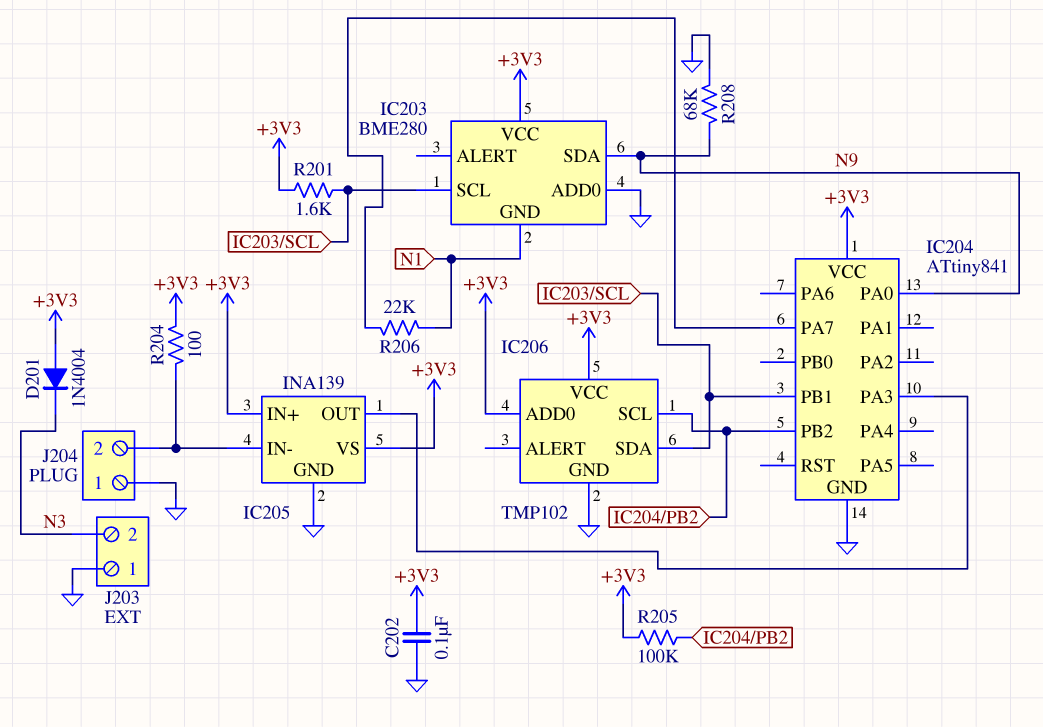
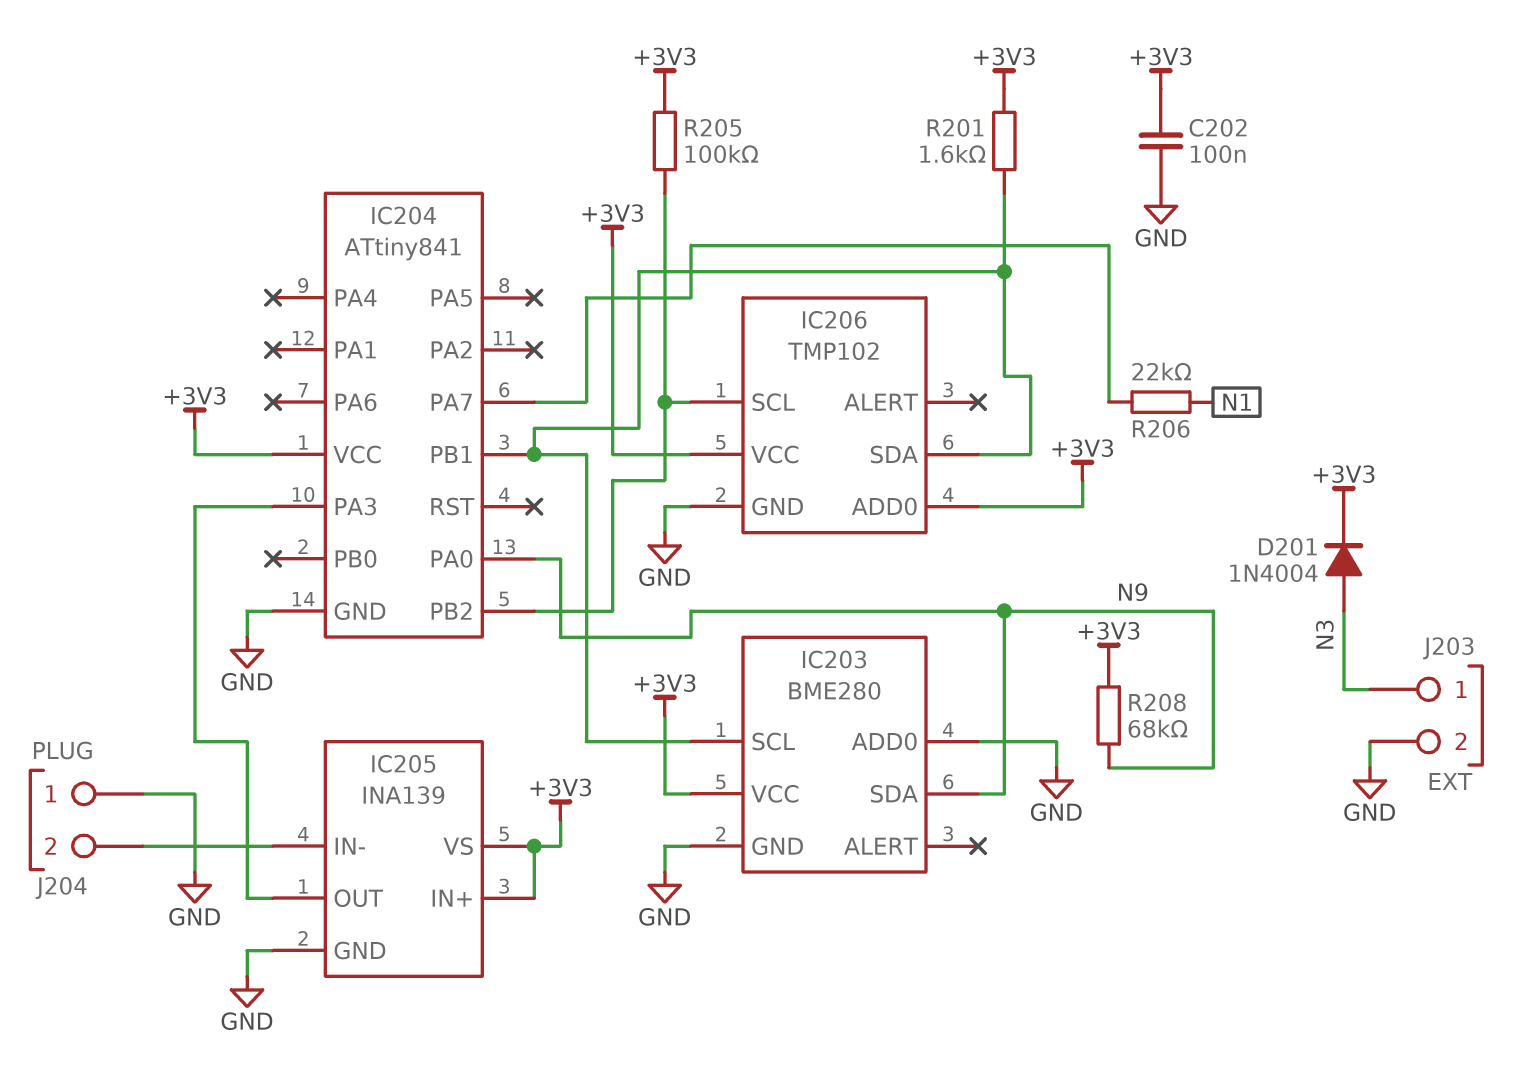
D201: diode 1N4004 (A +3V3, K N3) -> diode 1N4004 (A N3, K +3V3)
IC203 pin GND: N1 -> GND
J203 pin 1: GND -> N3
J203 pin 2: N3 -> GND
R204: 100 (+3V3, IC205/IN-) -> none
R208: 68k (GND, N9) -> 68k (+3V3, N9)

